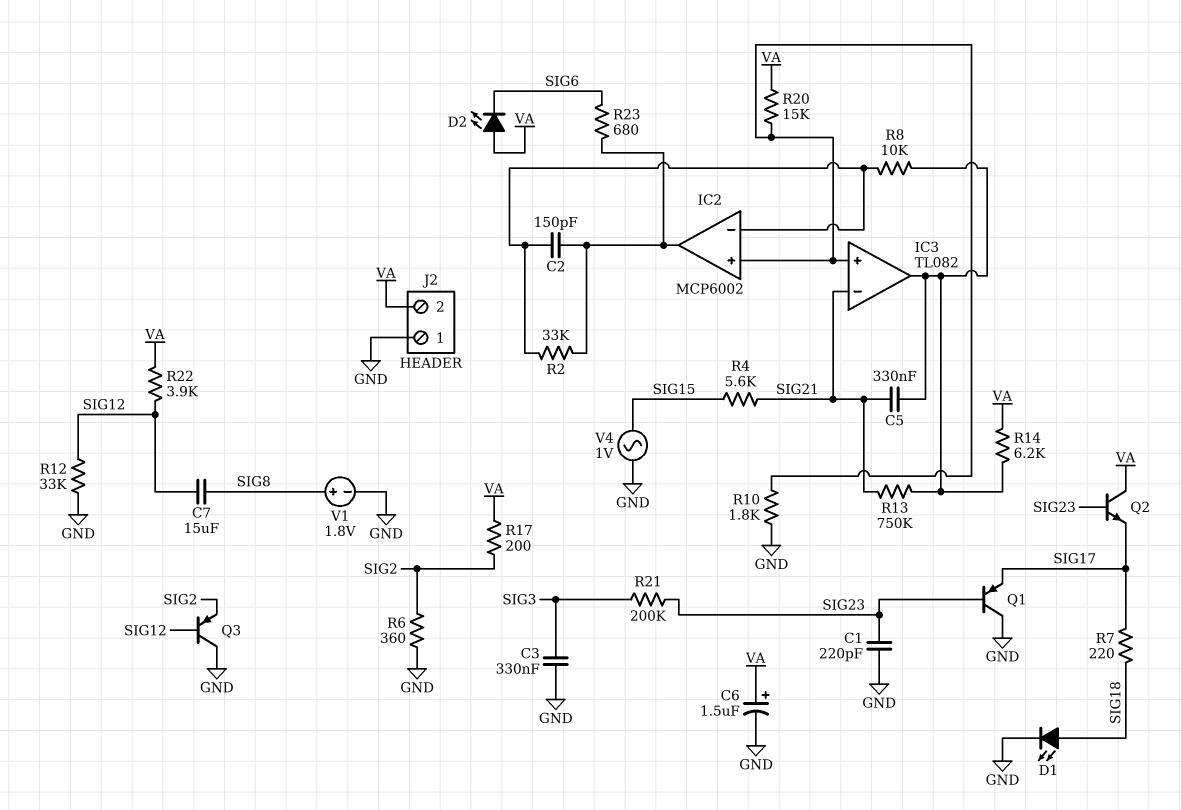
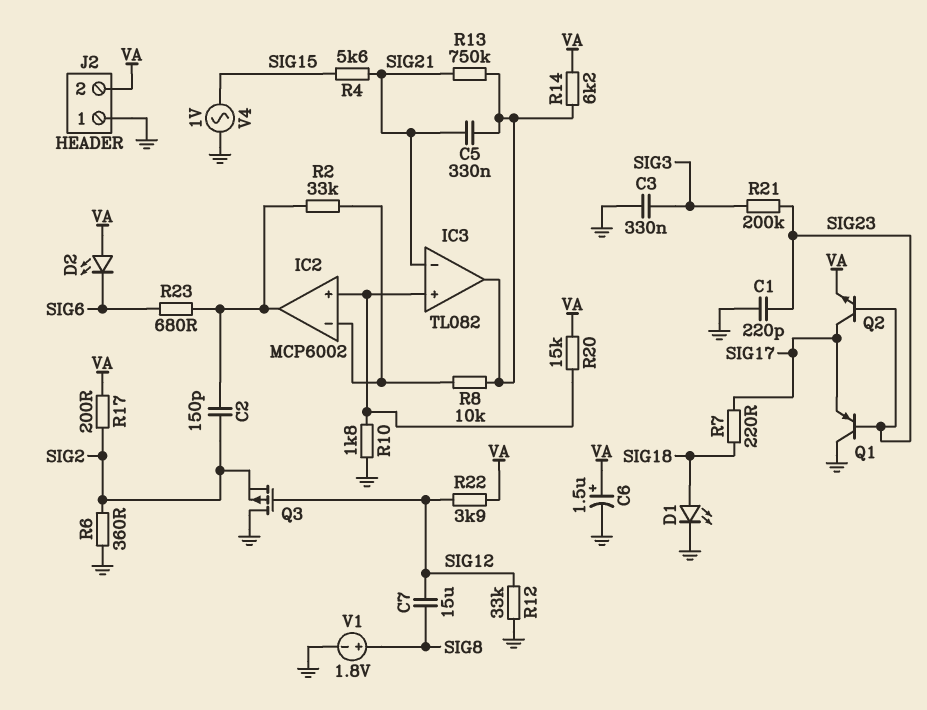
C2: 150pF (IC2/in-, IC2/out) -> 150pF (IC2/out, SIG2)
Q2: NPN (B SIG23, C VA, E SIG17) -> NPN (B SIG23, C SIG17, E VA)
Q3: PNP (B SIG12, C GND, E SIG2) -> PMOS (G SIG12, D GND, S SIG2)

